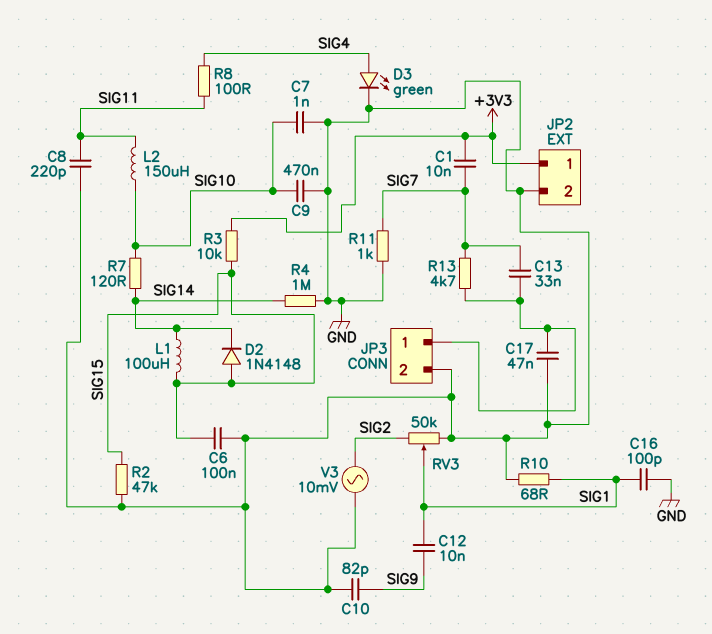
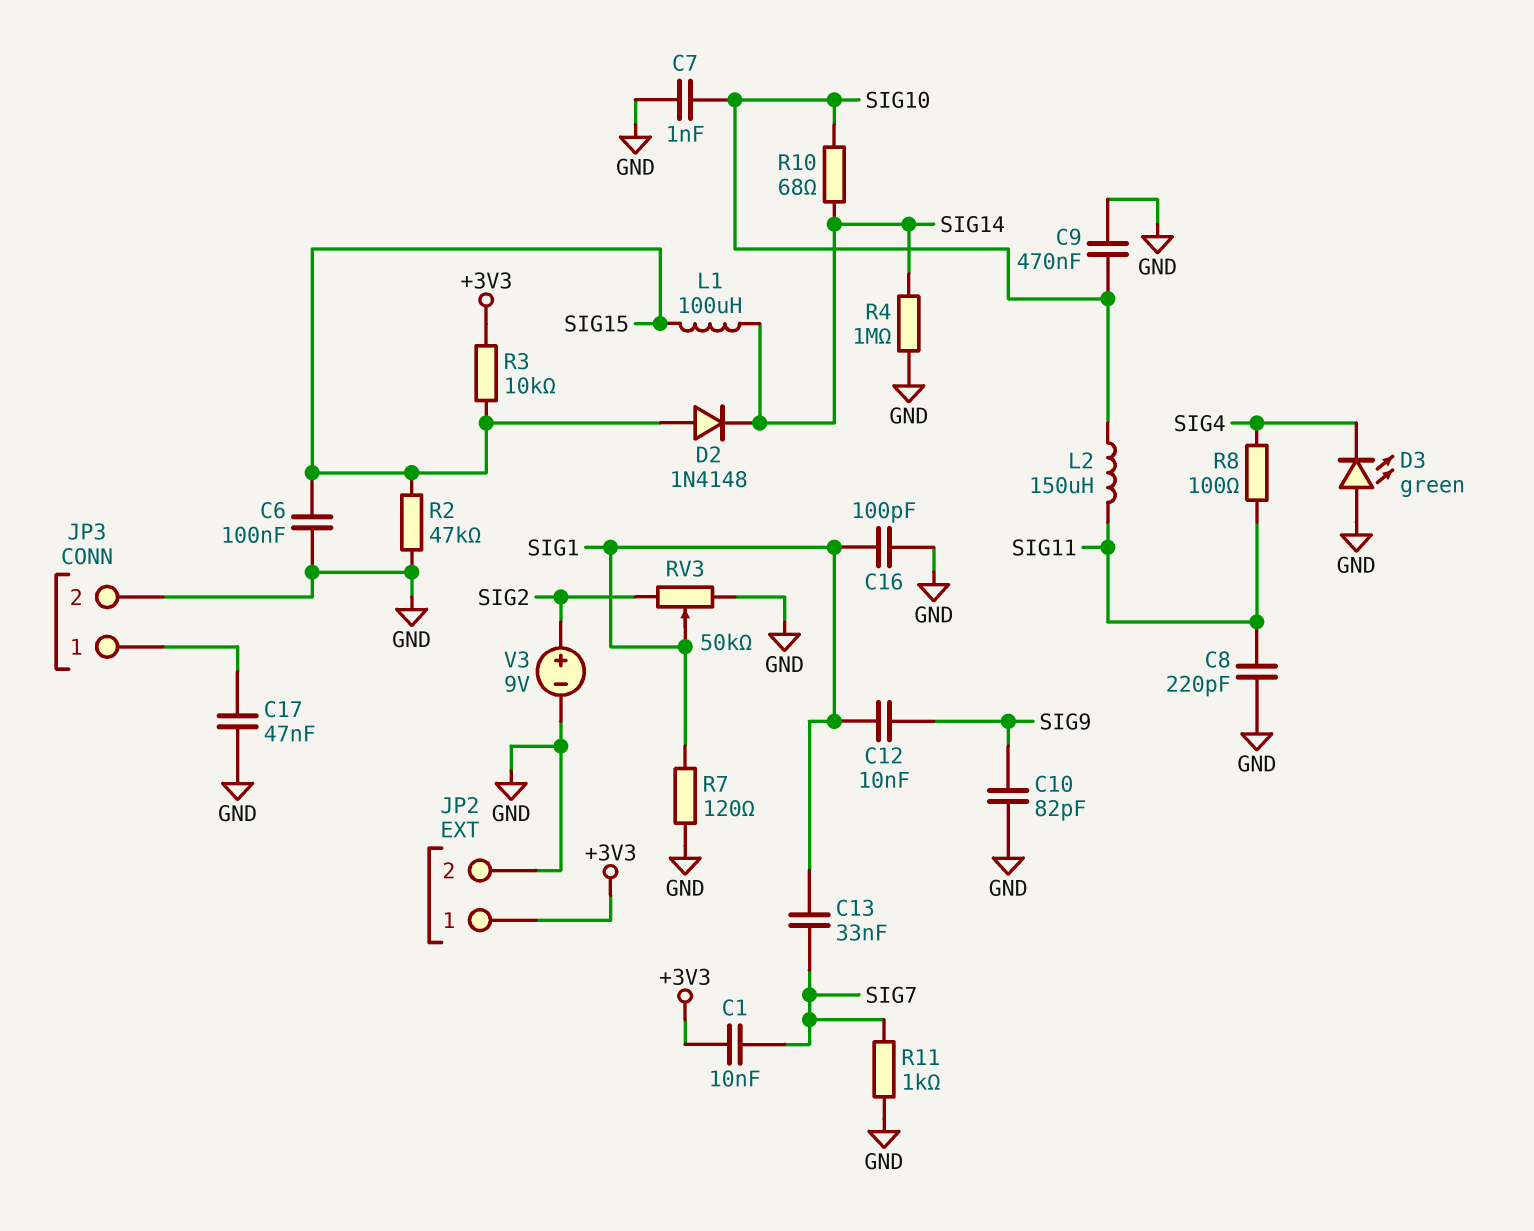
C13: 33nF (JP3/1, SIG7) -> 33nF (SIG1, SIG7)
D3: LED green (A SIG4, K GND) -> LED green (A GND, K SIG4)
R7: 120 (SIG10, SIG14) -> 120 (GND, SIG1)
R10: 68 (GND, SIG1) -> 68 (SIG10, SIG14)
R13: 4.7k (JP3/1, SIG7) -> none
V3: AC 10mV (GND, SIG2) -> 9V (plus SIG2, minus GND)

